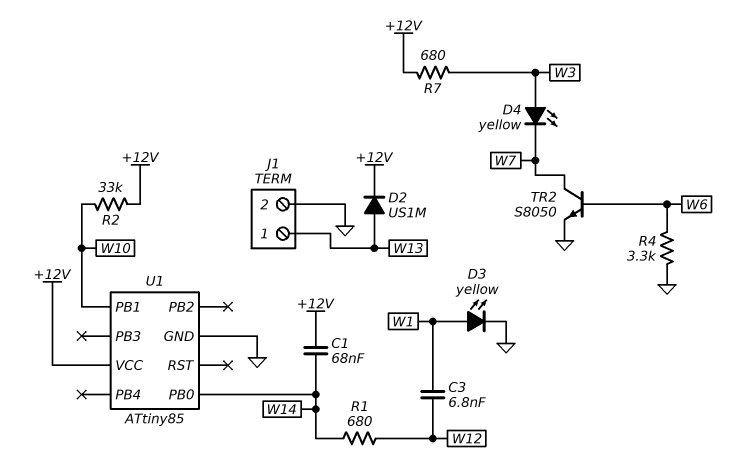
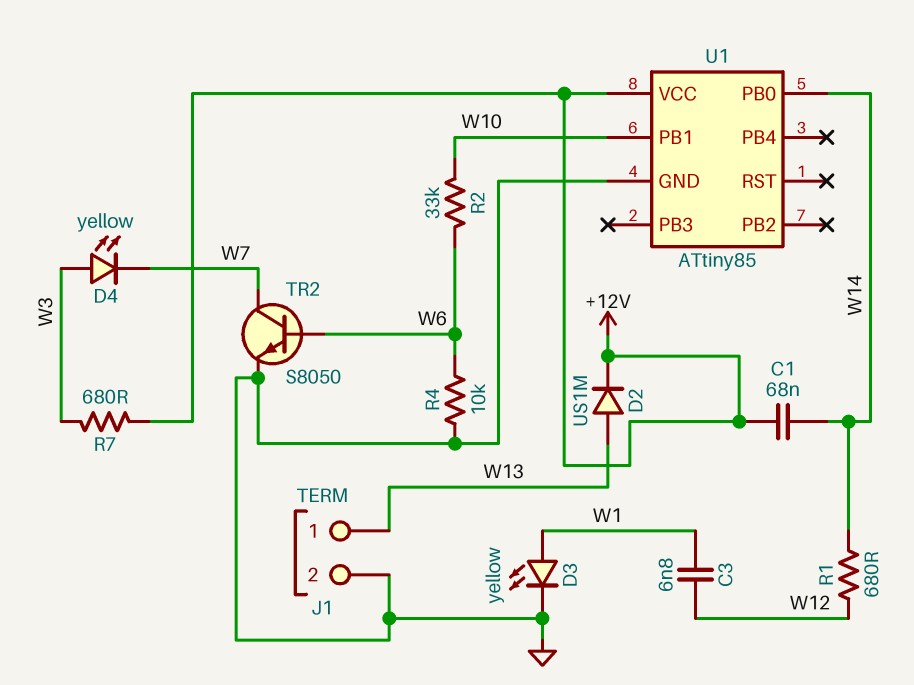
R2: 33k (+12V, W10) -> 33k (W6, W10)
R4: 3.3k (GND, W6) -> 10k (GND, W6)

